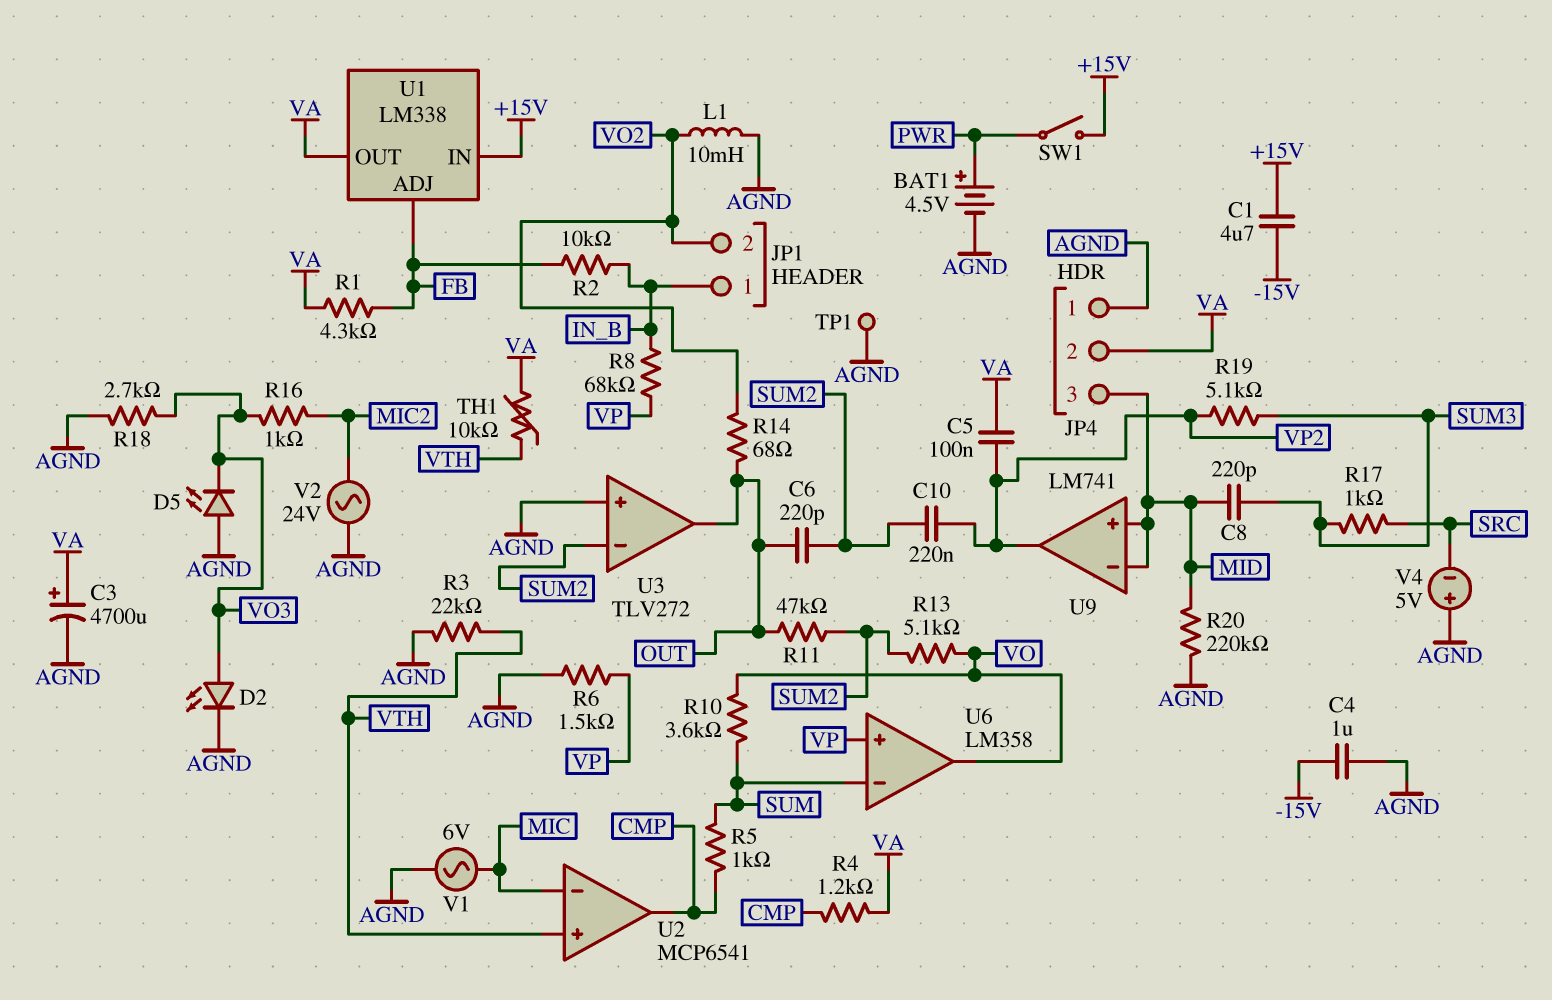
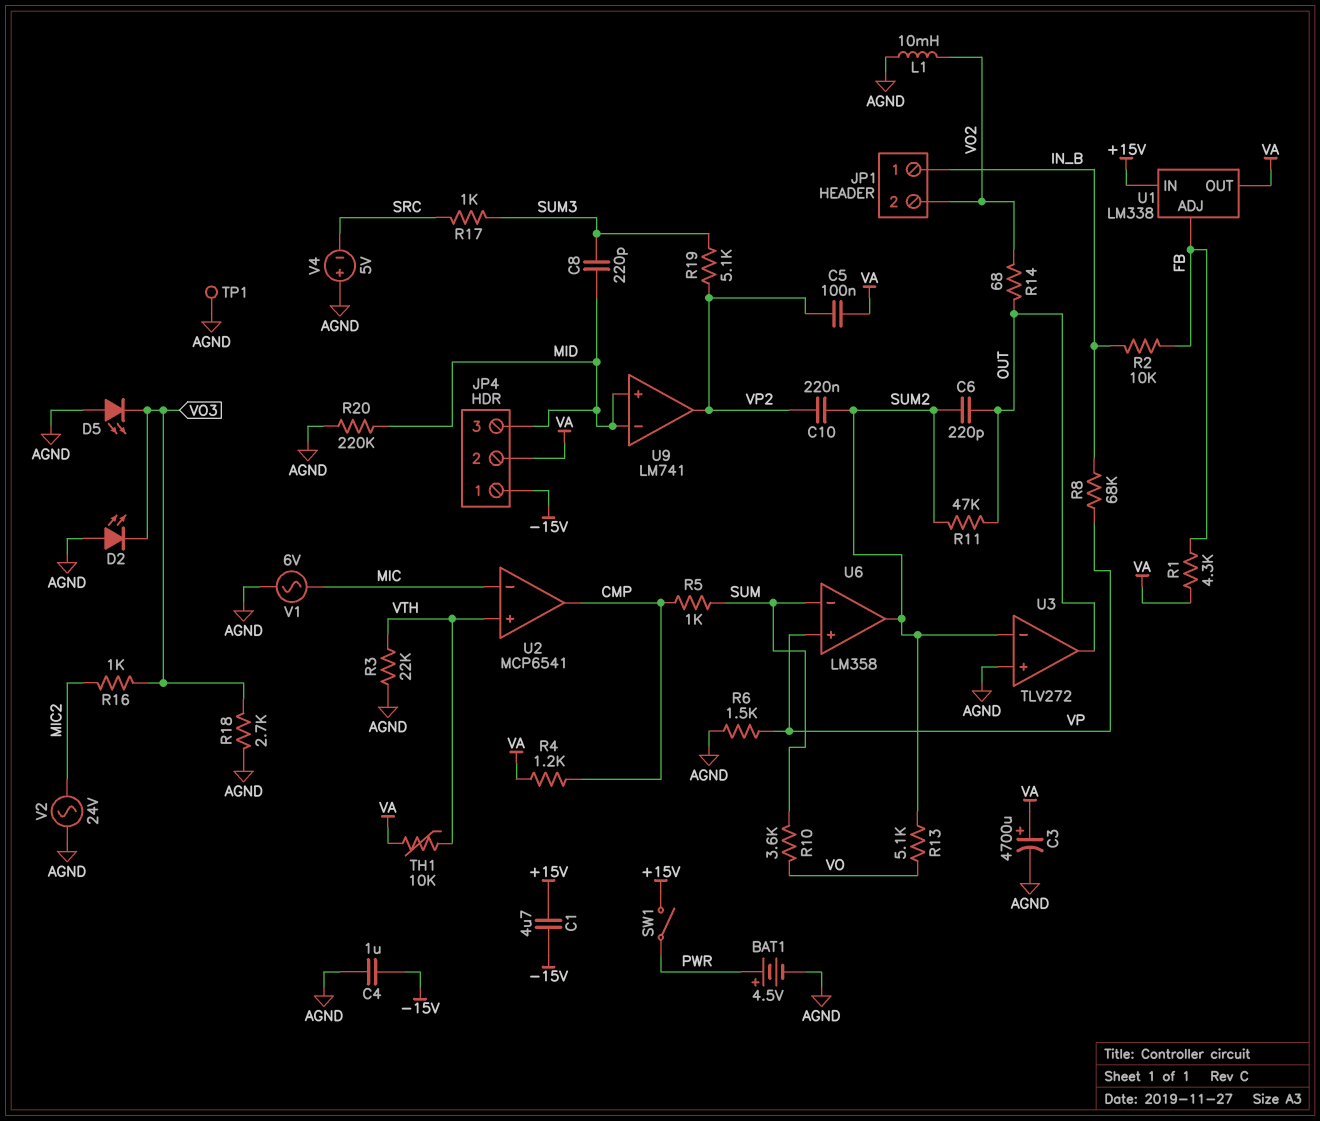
D2: LED (A VO3, K AGND) -> LED (A AGND, K VO3)
JP4 pin 1: AGND -> -15V
U6 pin out: VO -> SUM2

